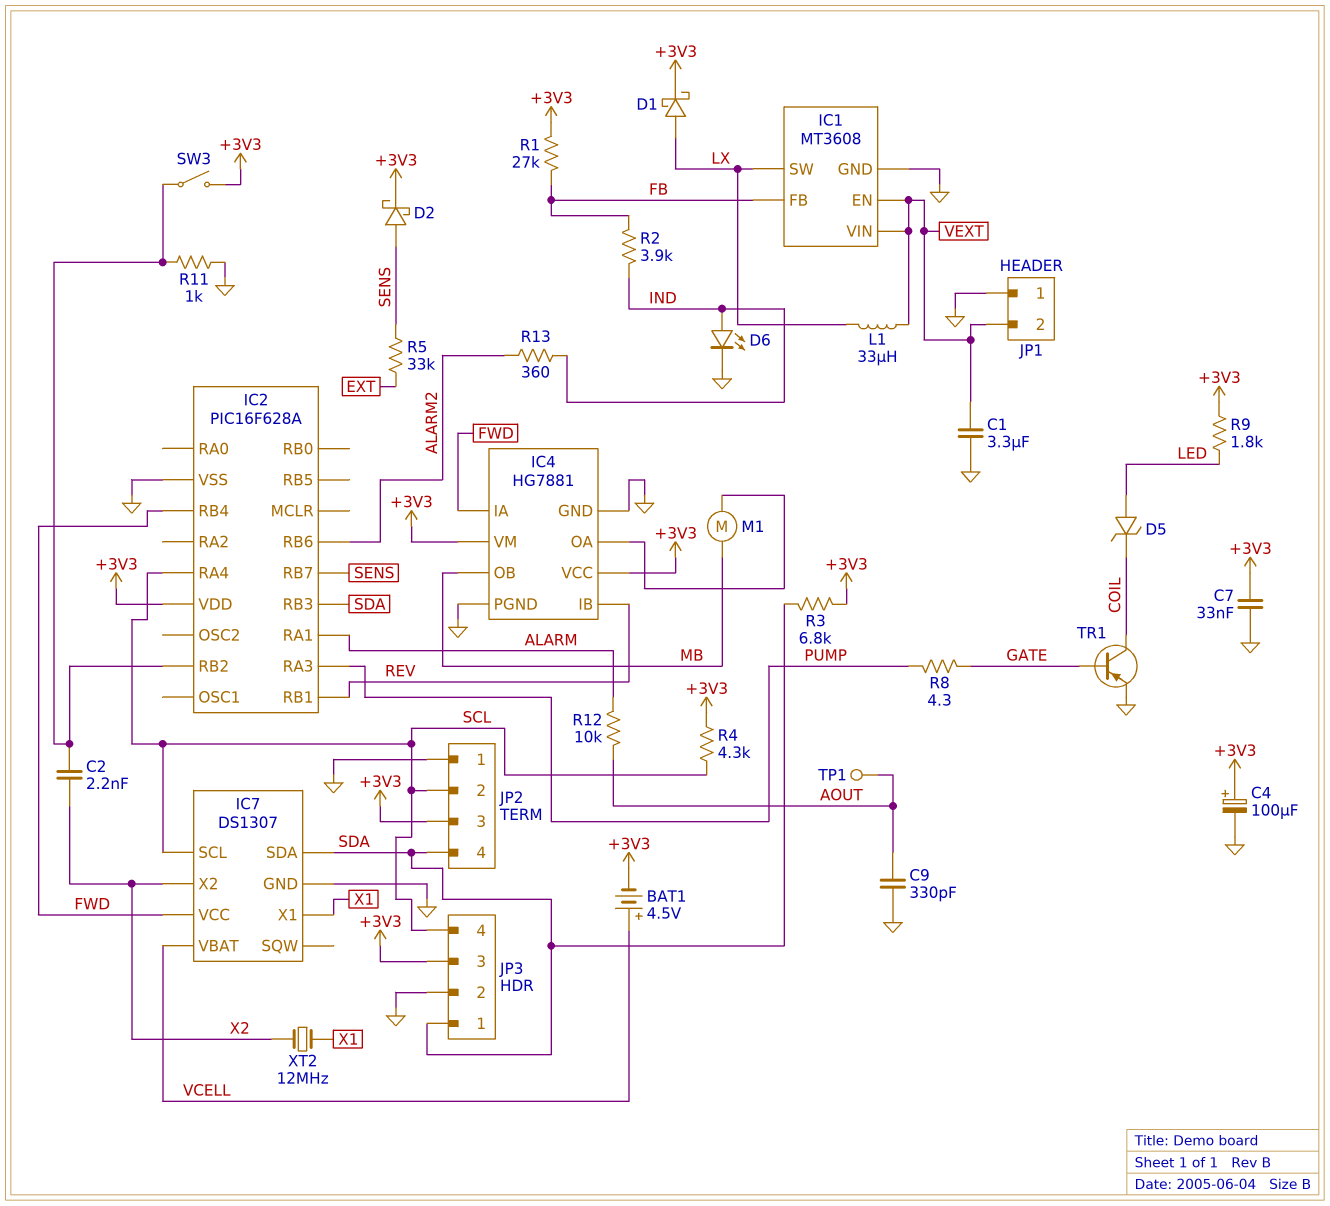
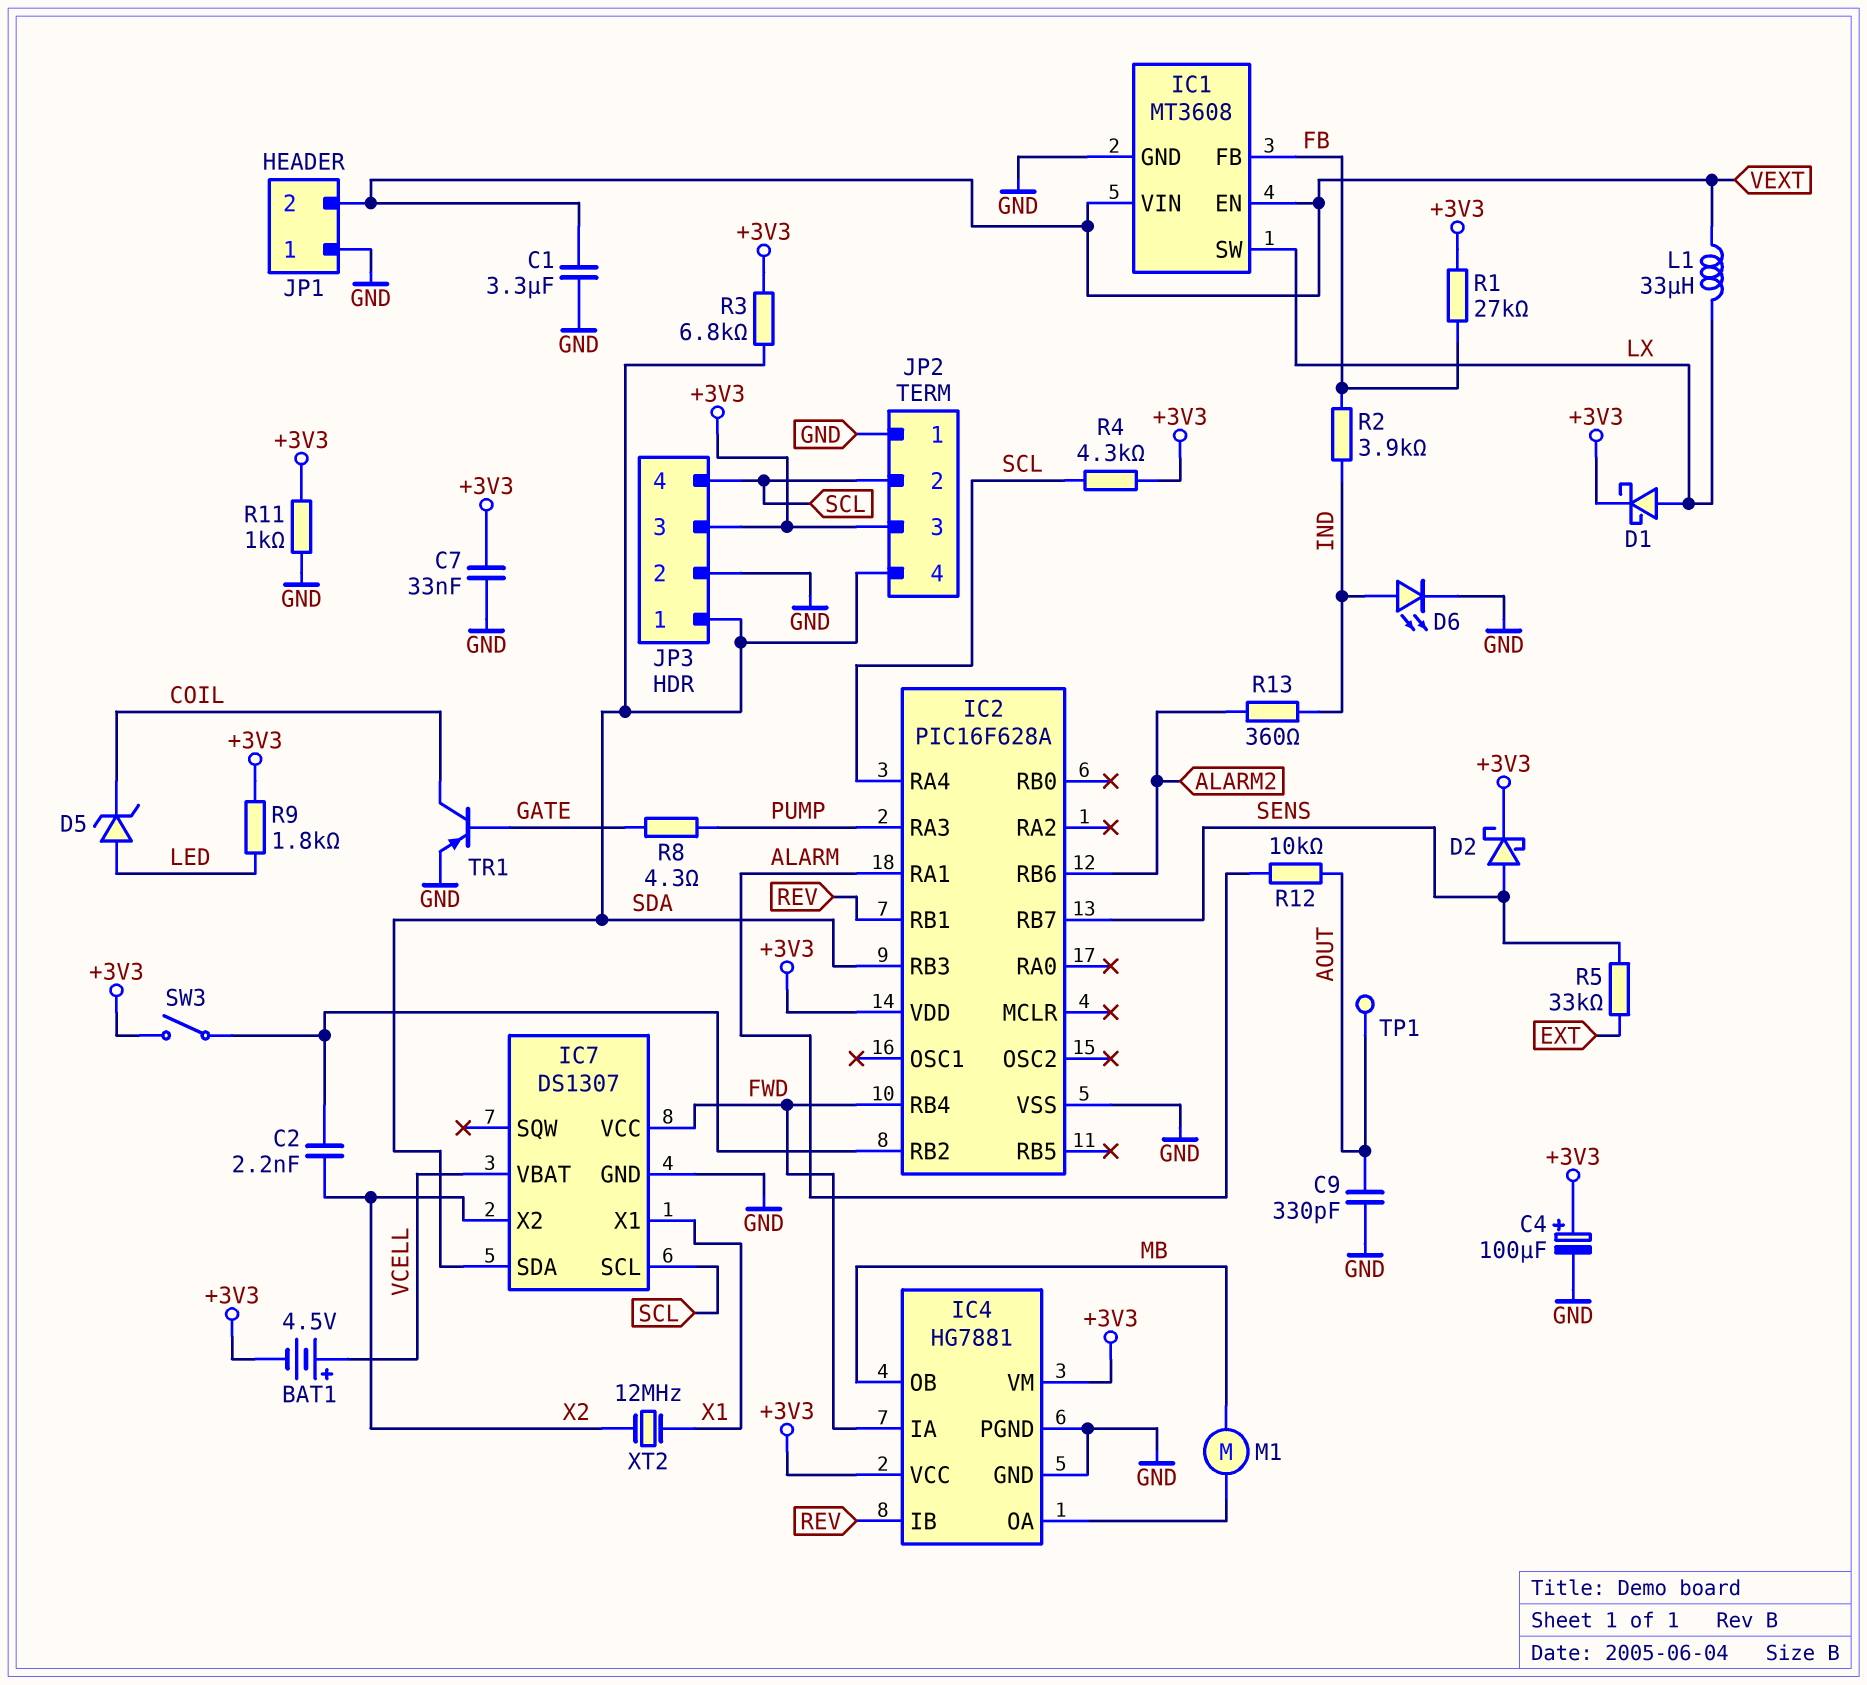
R11: 1k (GND, IC2/RB2) -> 1k (+3V3, GND)

